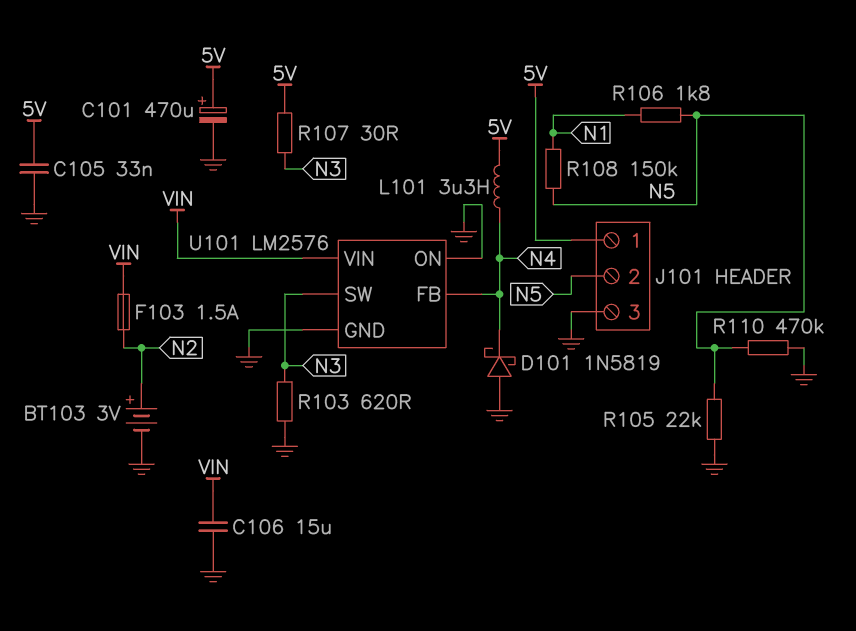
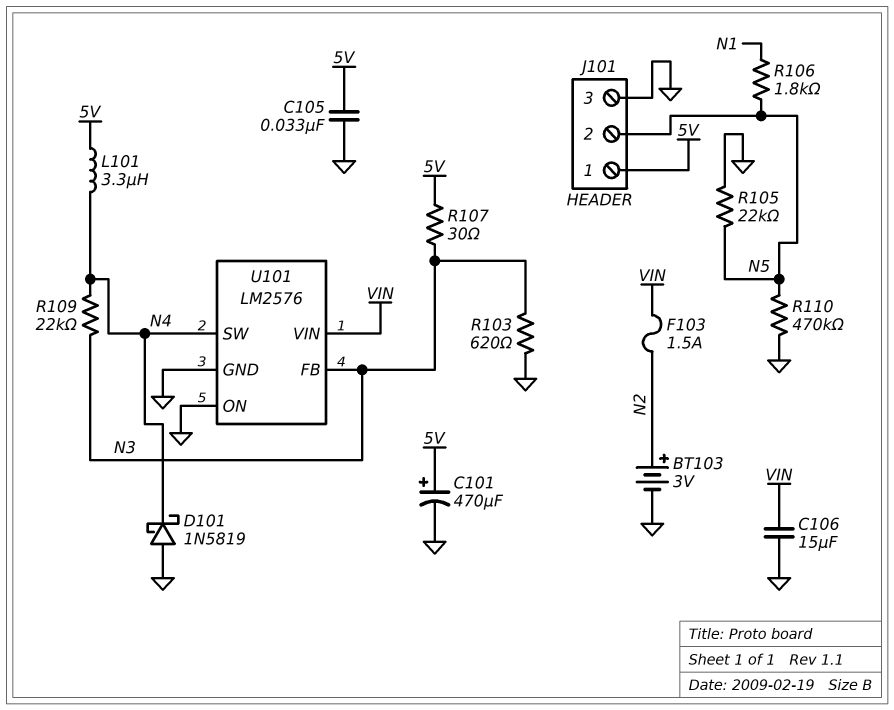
R108: 150k (N1, N5) -> none
R109: none -> 22k (N3, N4)
U101 pin FB: N4 -> N3
U101 pin SW: N3 -> N4

